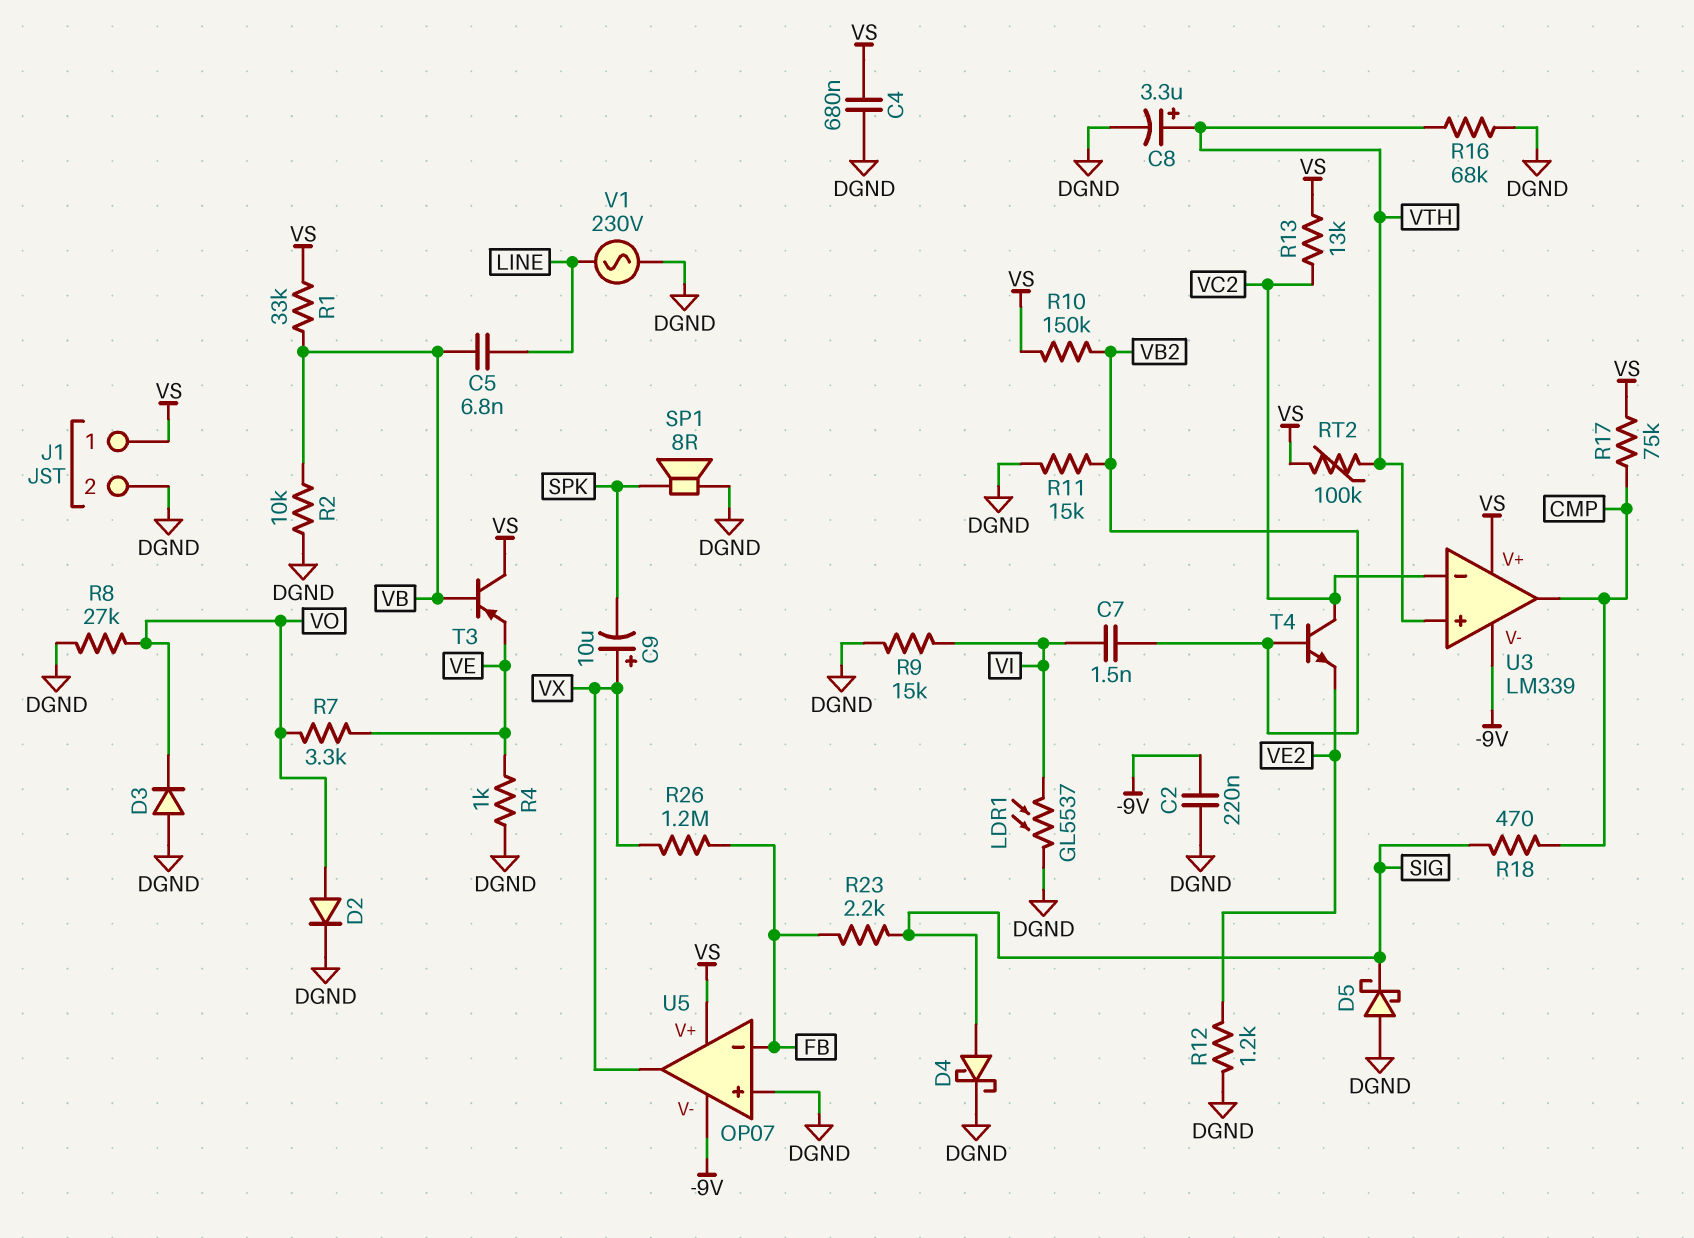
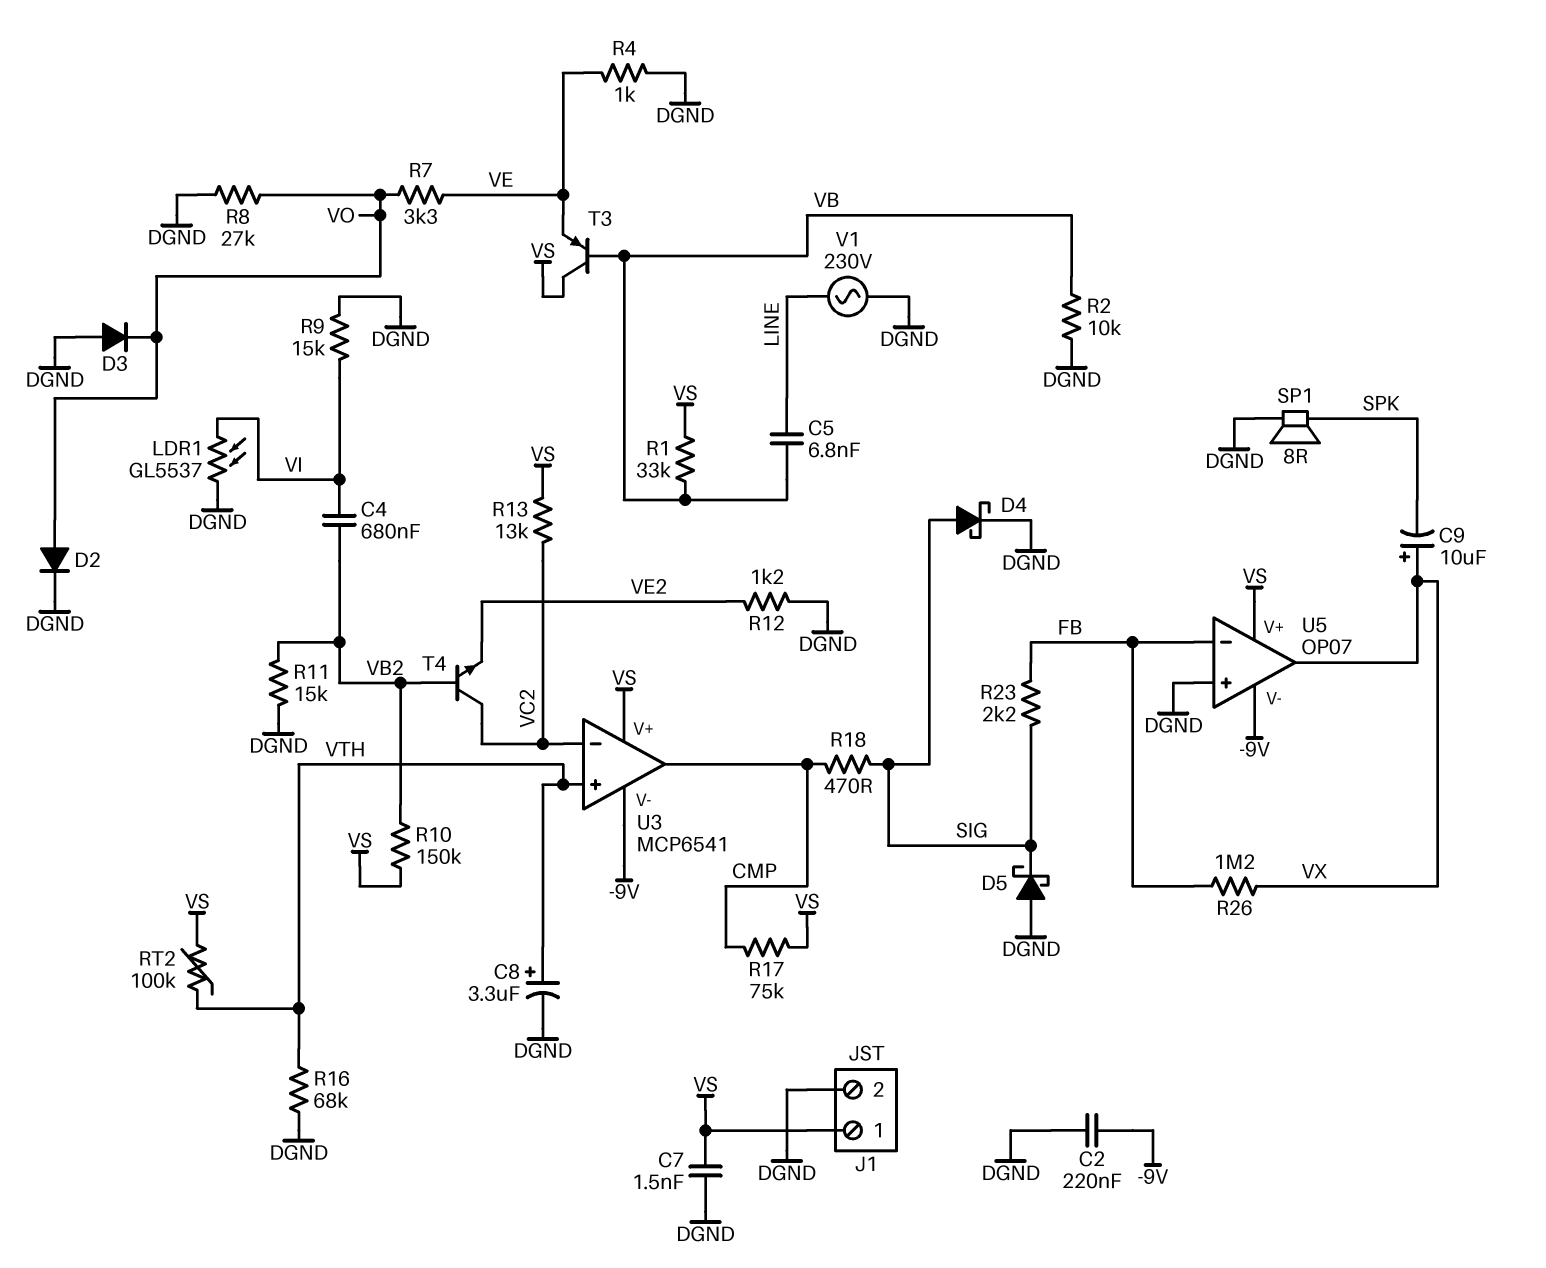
C4: 680nF (DGND, VS) -> 680nF (VB2, VI)
C7: 1.5nF (VB2, VI) -> 1.5nF (DGND, VS)
U3: LM339 -> MCP6541

